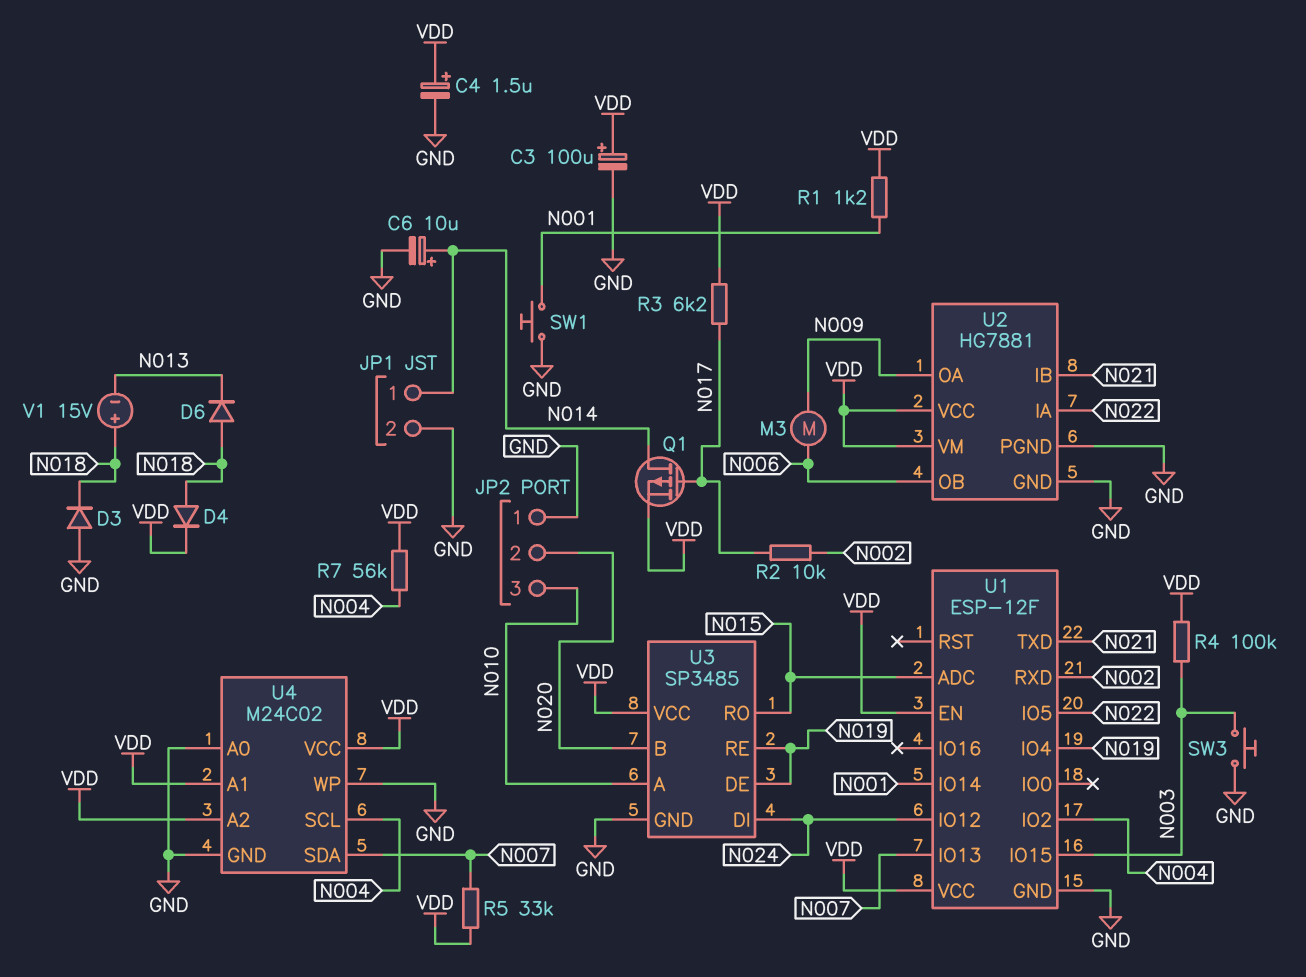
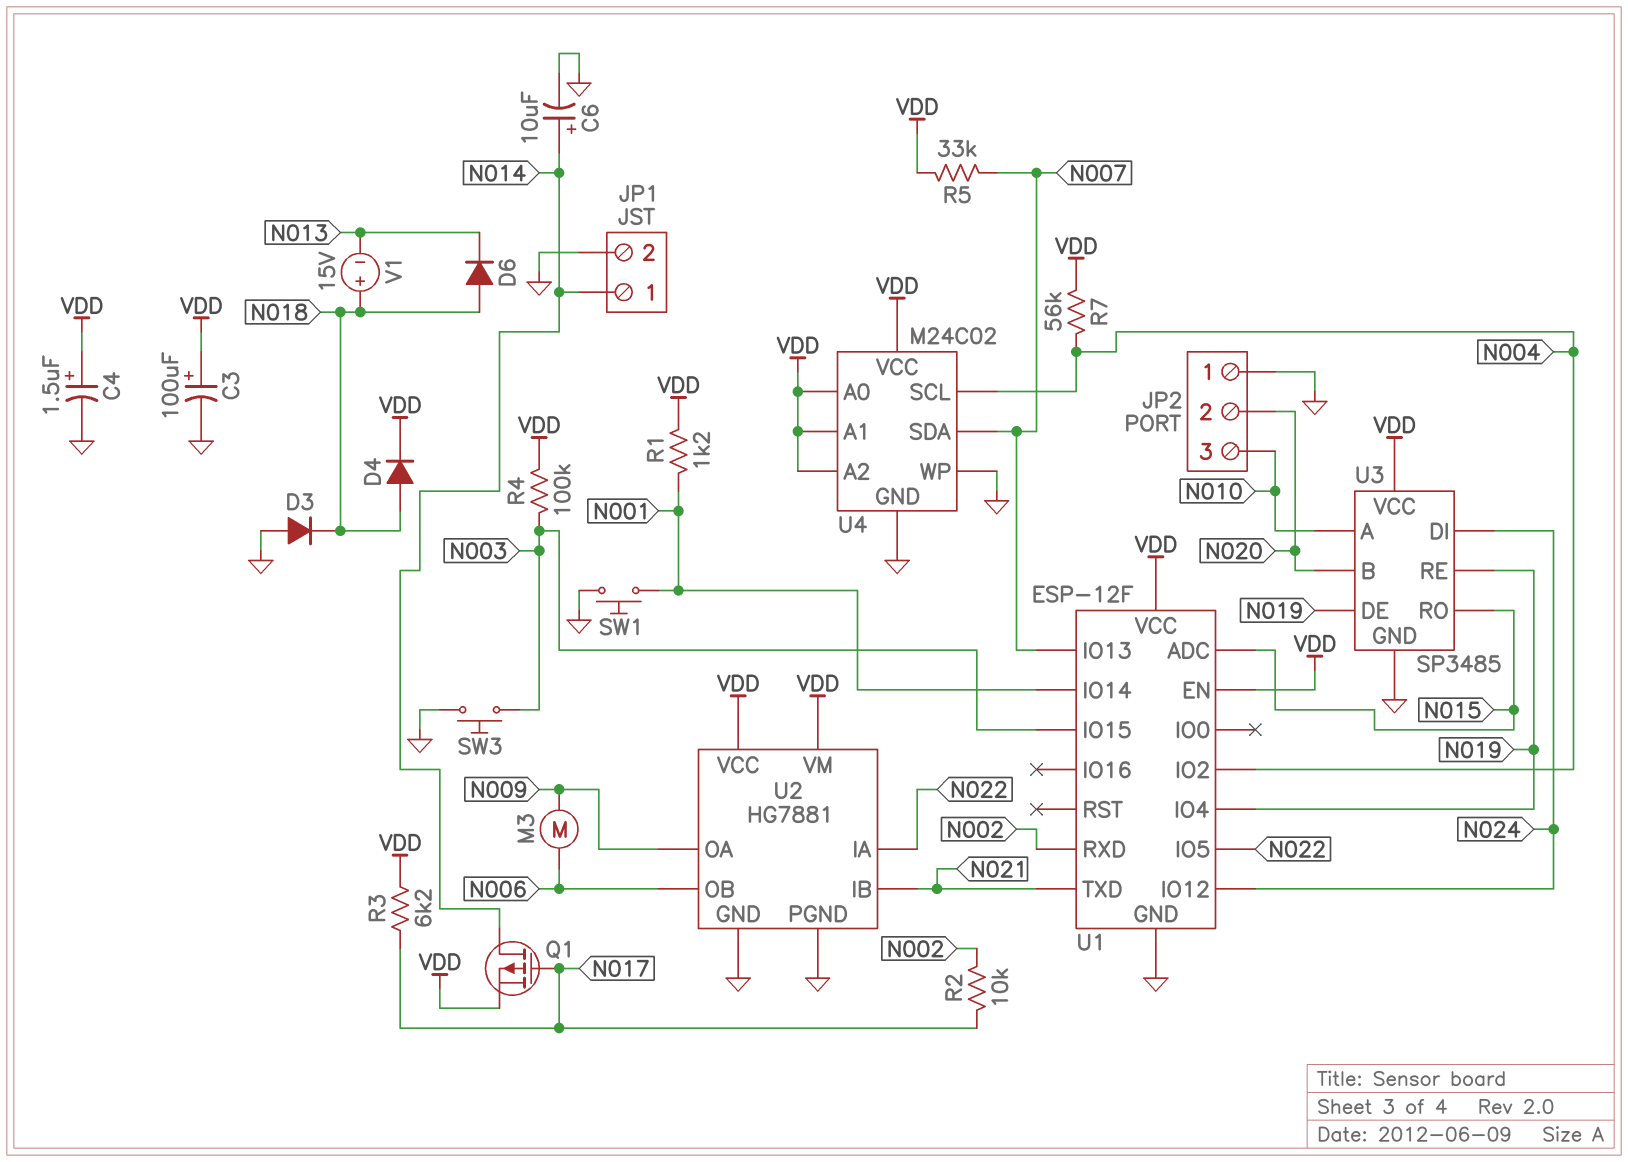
U4 pin A0: GND -> VDD

